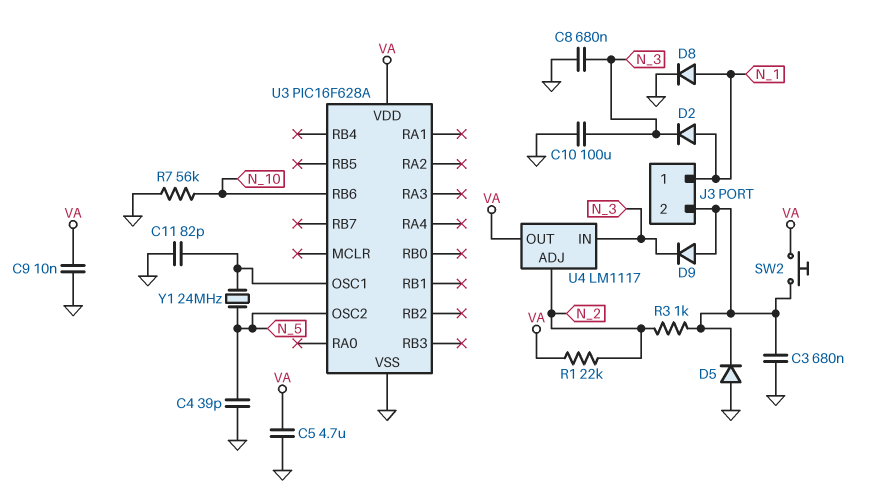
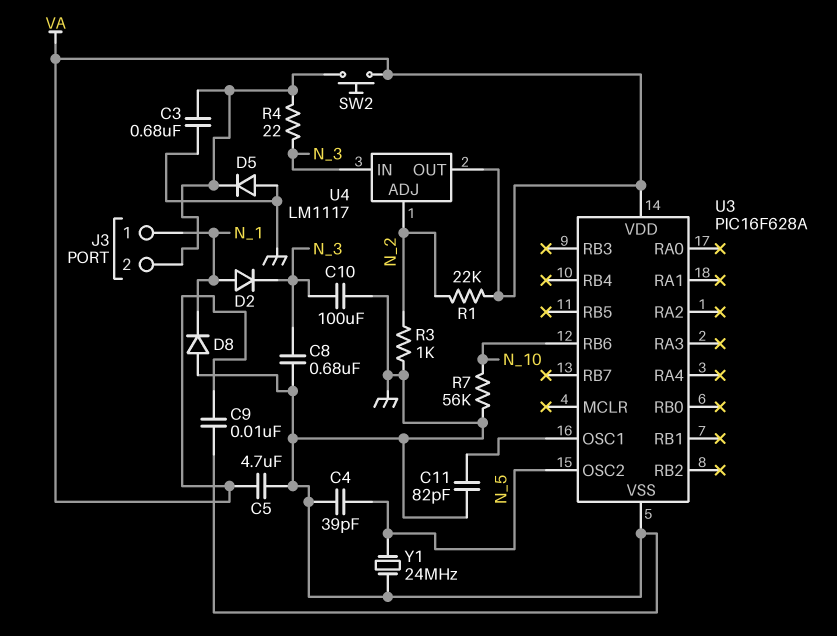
D8: diode (A N_1, K GND) -> diode (A GND, K N_1)
D9: diode (A J3/2, K N_3) -> none
R3: 1k (J3/2, N_2) -> 1k (GND, N_2)
R4: none -> 22 (J3/2, N_3)
Y1: 24MHz (N_5, U3/OSC1) -> 24MHz (GND, N_5)

